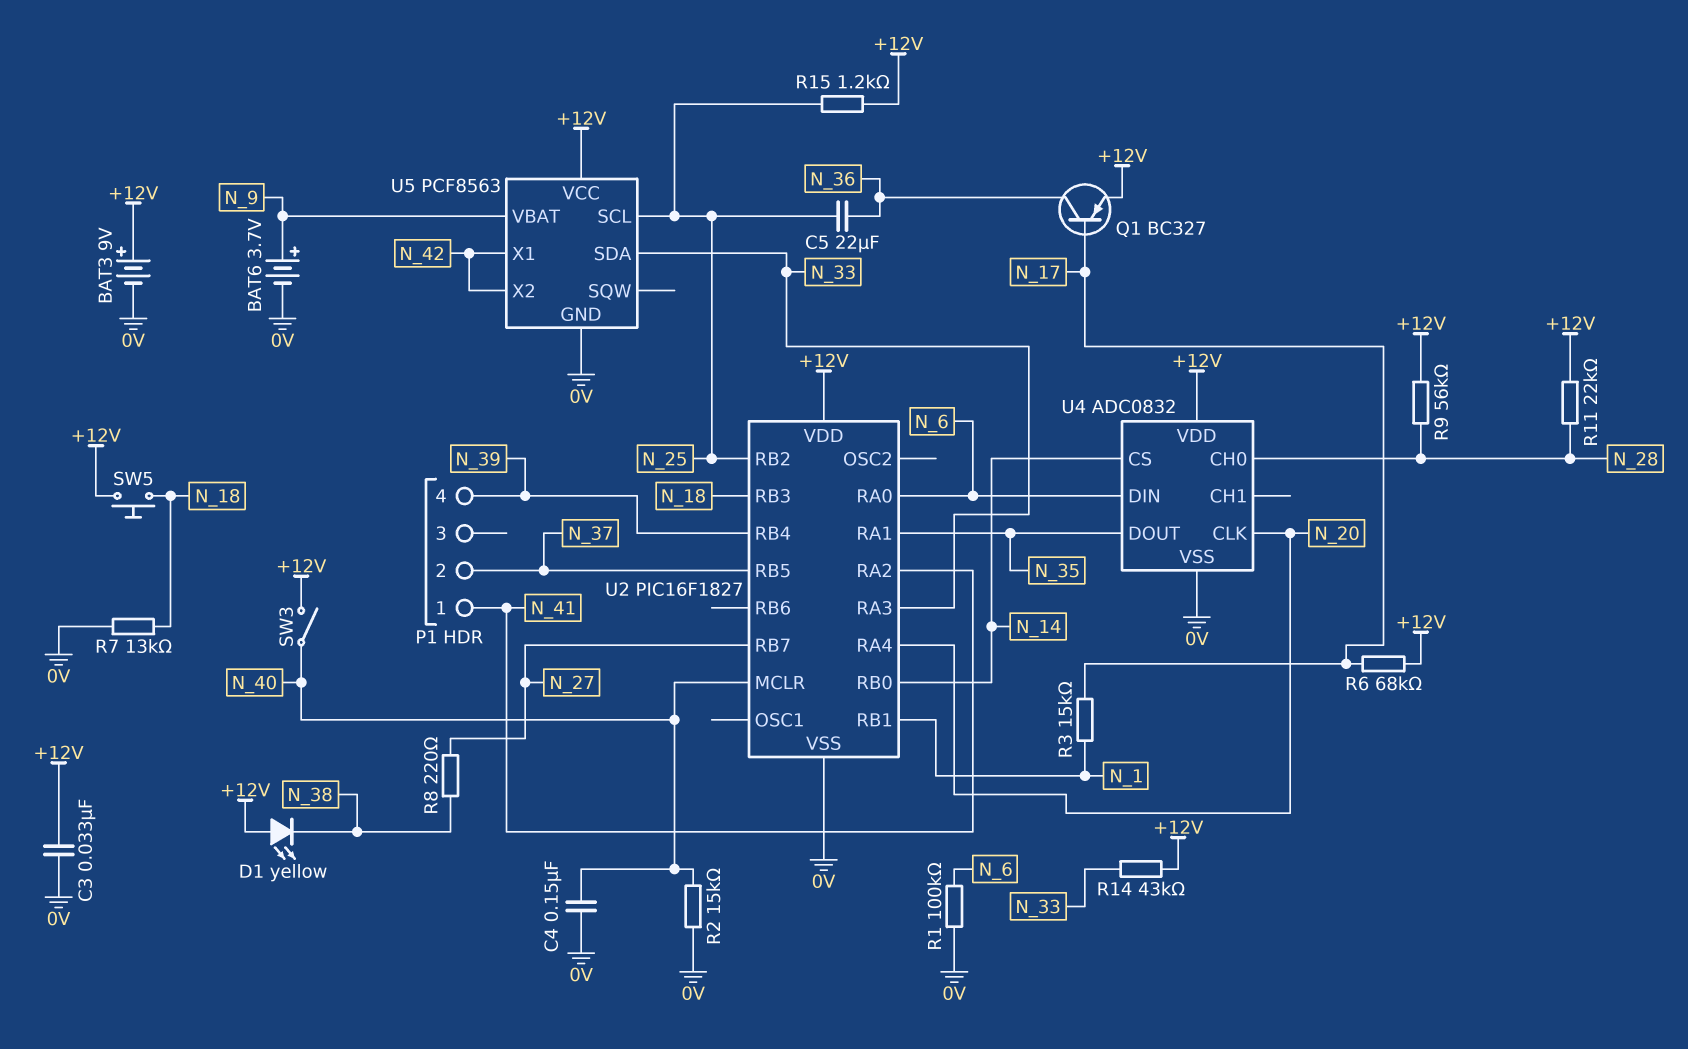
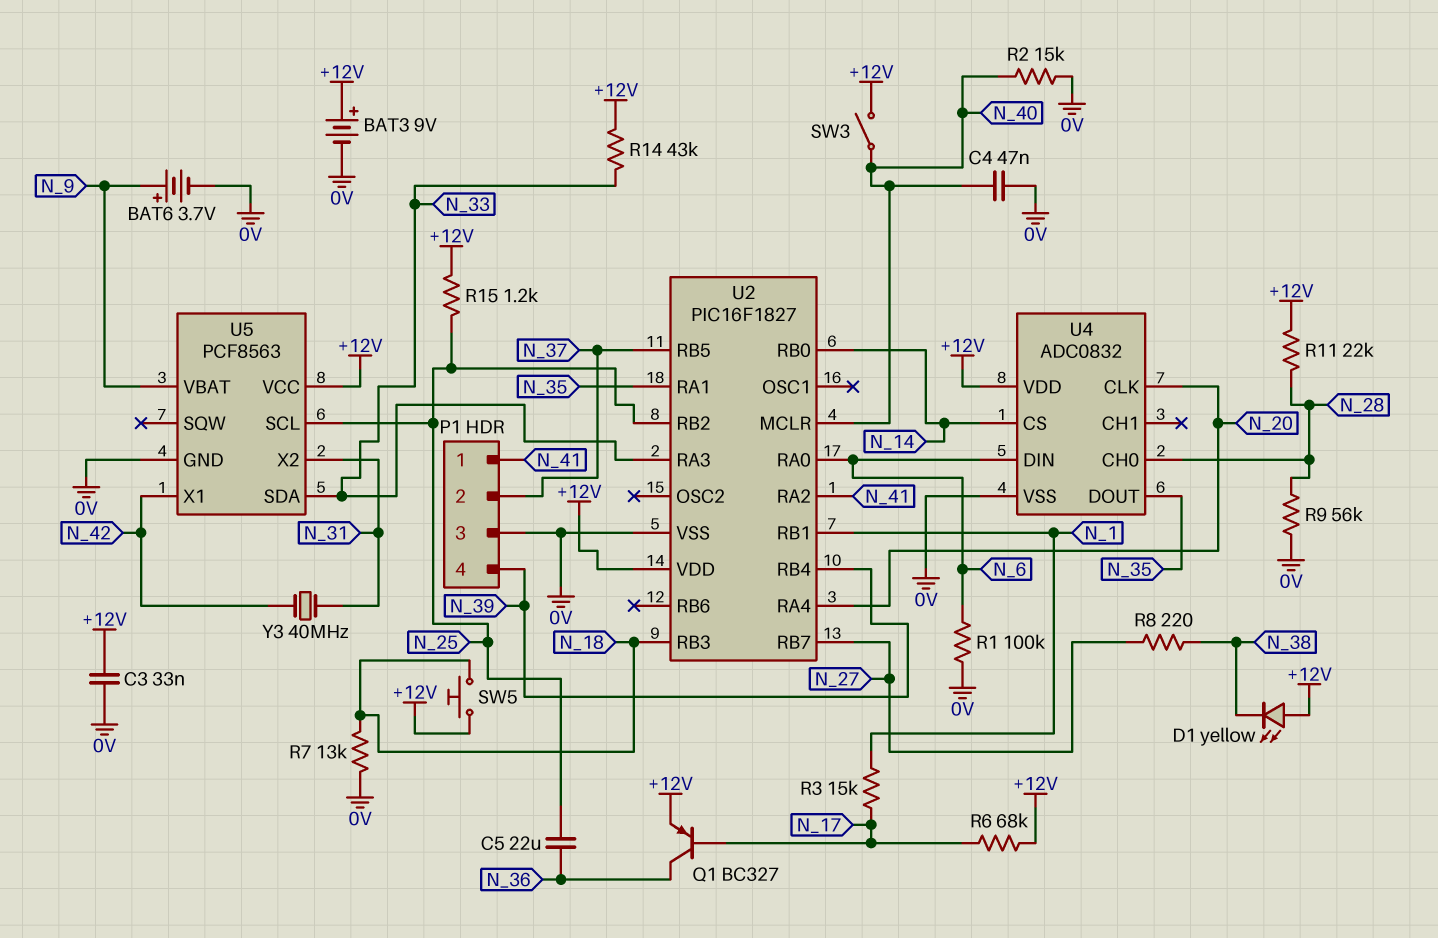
C4: 150nF (0V, N_40) -> 47nF (0V, N_40)
P1 pin 3: none -> 0V
R9: 56k (+12V, N_28) -> 56k (0V, N_28)
U5 pin X2: N_42 -> N_31
Y3: none -> 40MHz (N_31, N_42)

